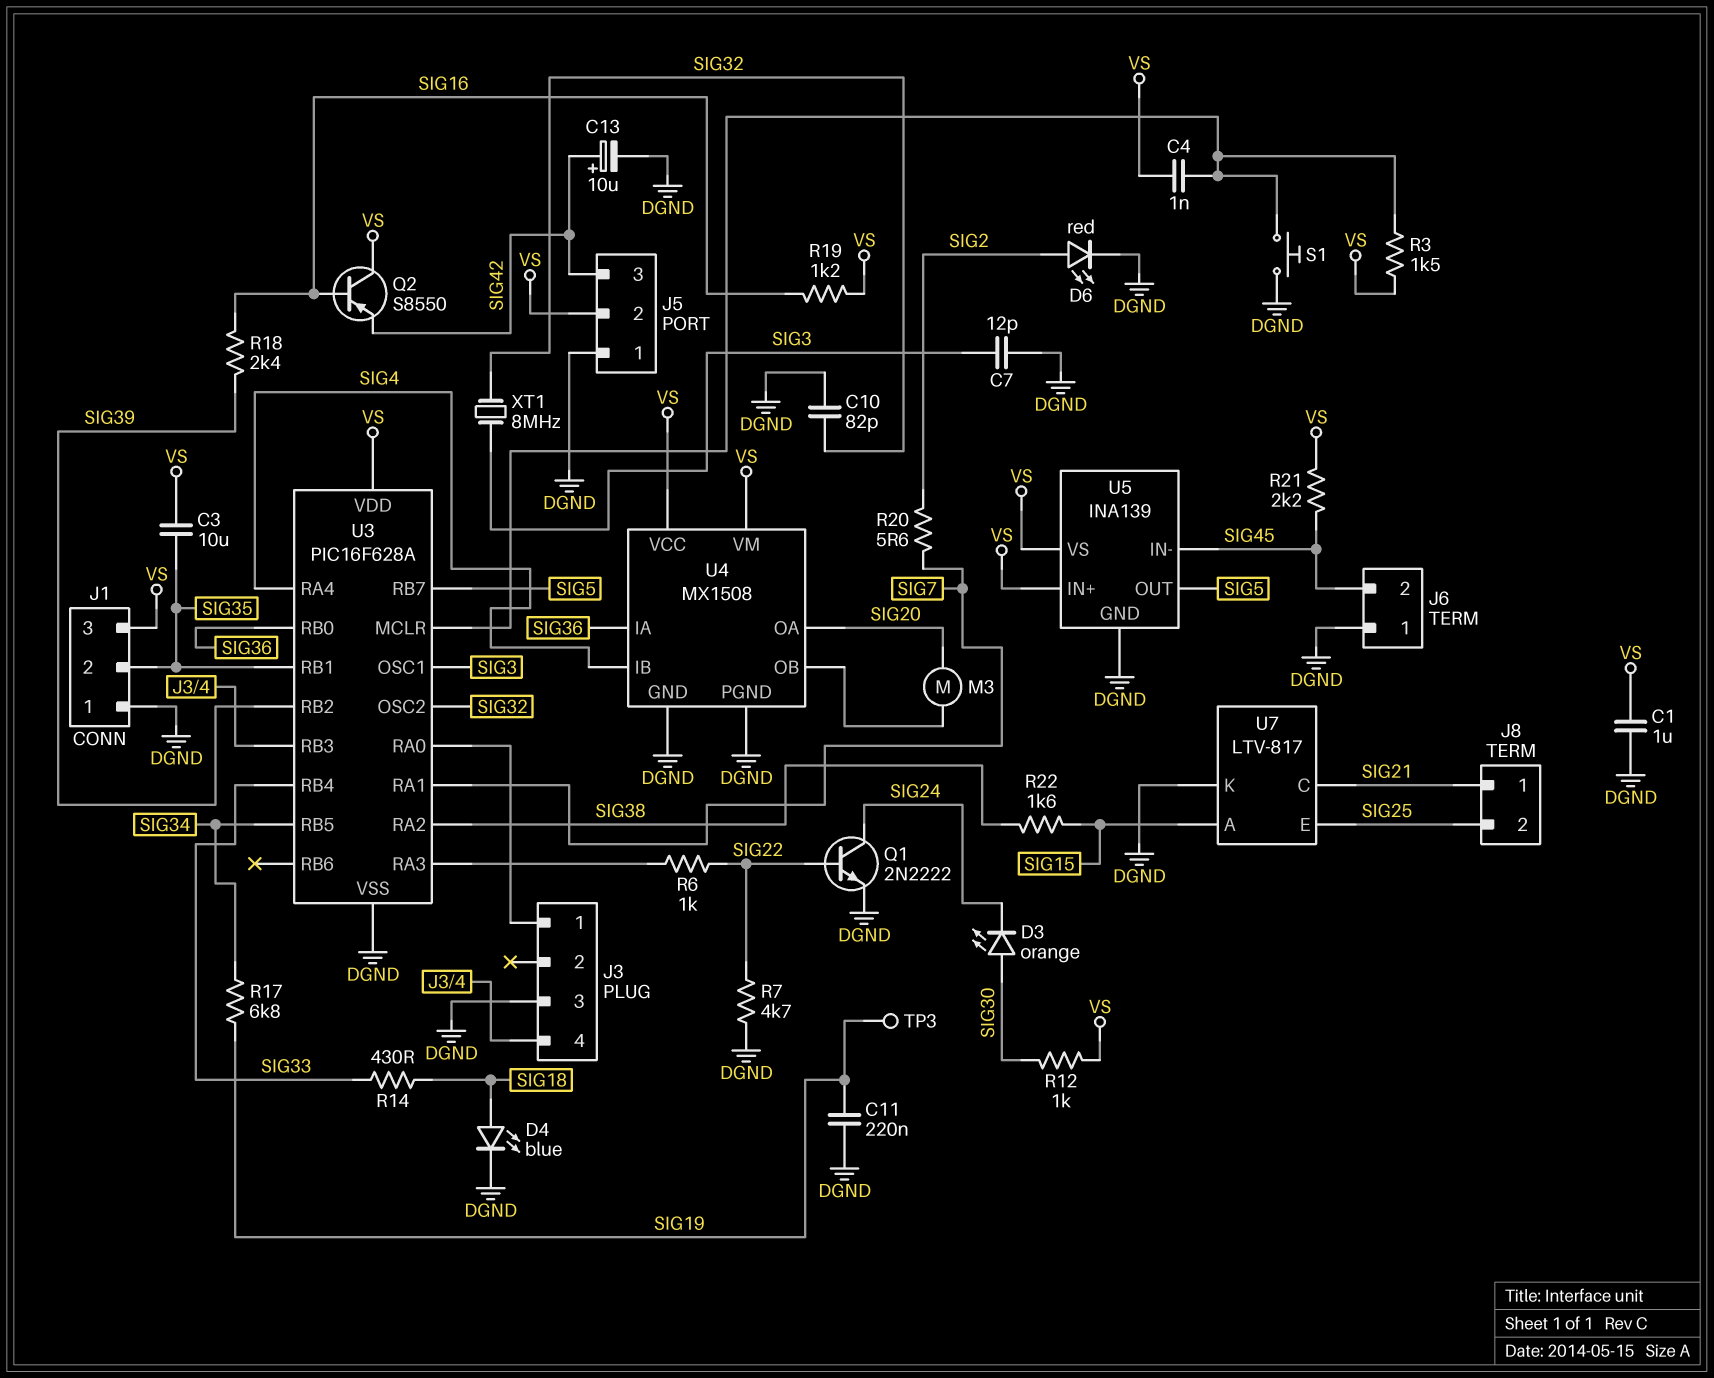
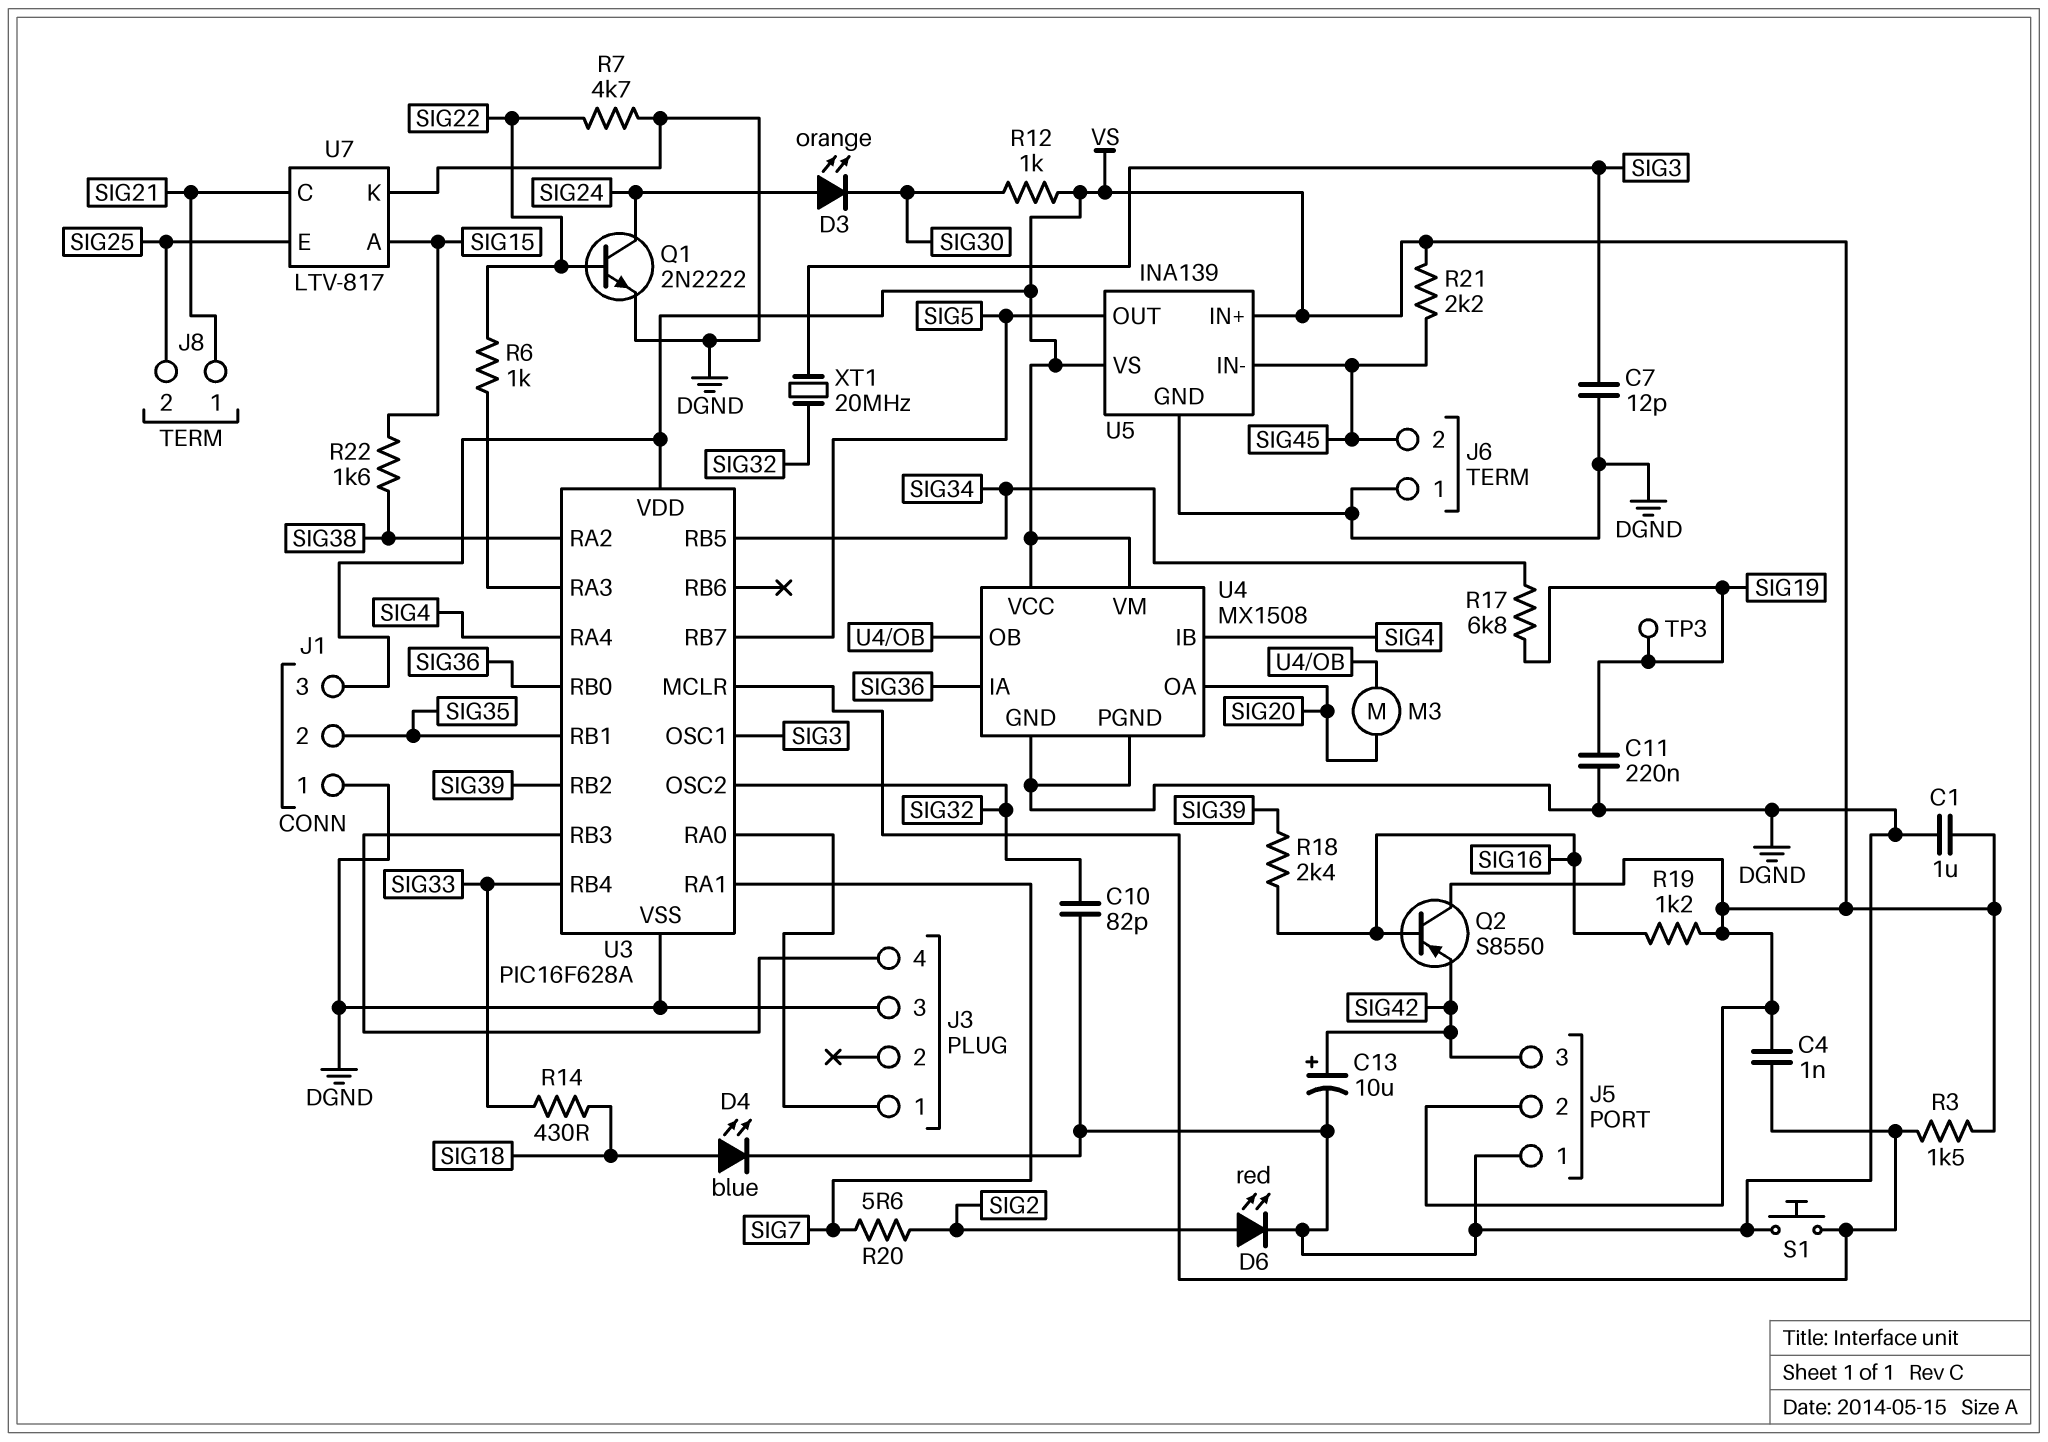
C3: 10uF (SIG35, VS) -> none
D3: LED orange (A SIG30, K SIG24) -> LED orange (A SIG24, K SIG30)
XT1: 8MHz (SIG3, SIG32) -> 20MHz (SIG3, SIG32)

